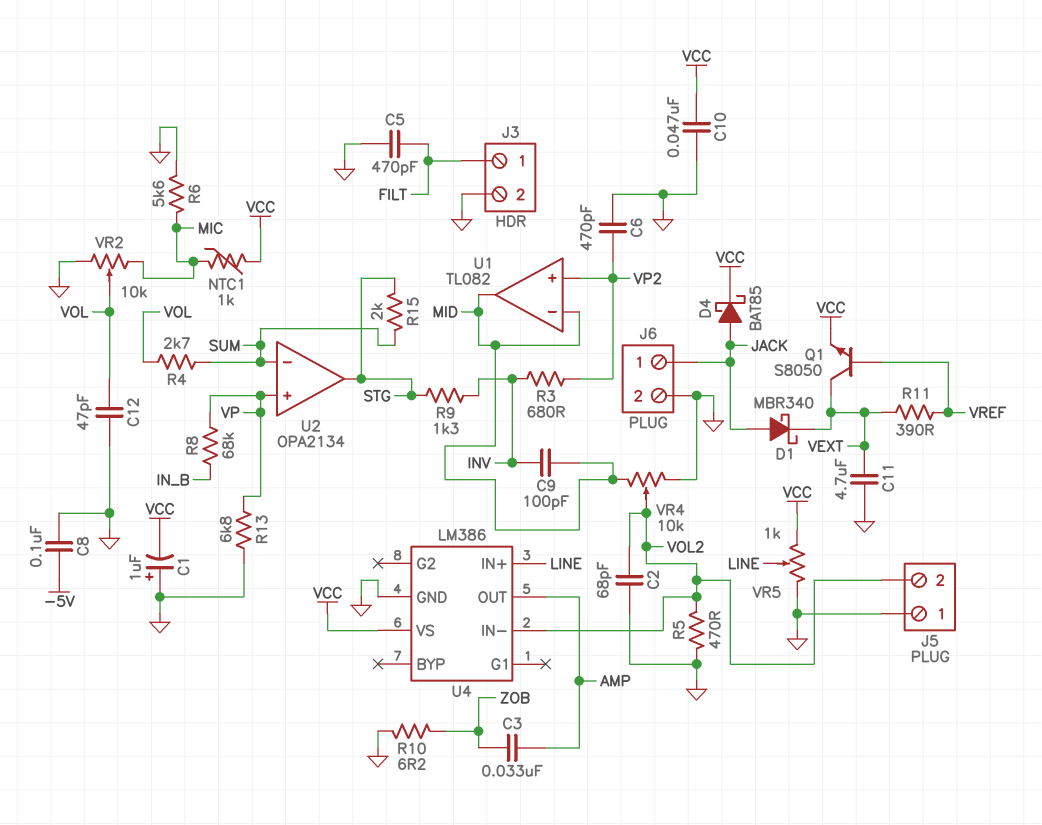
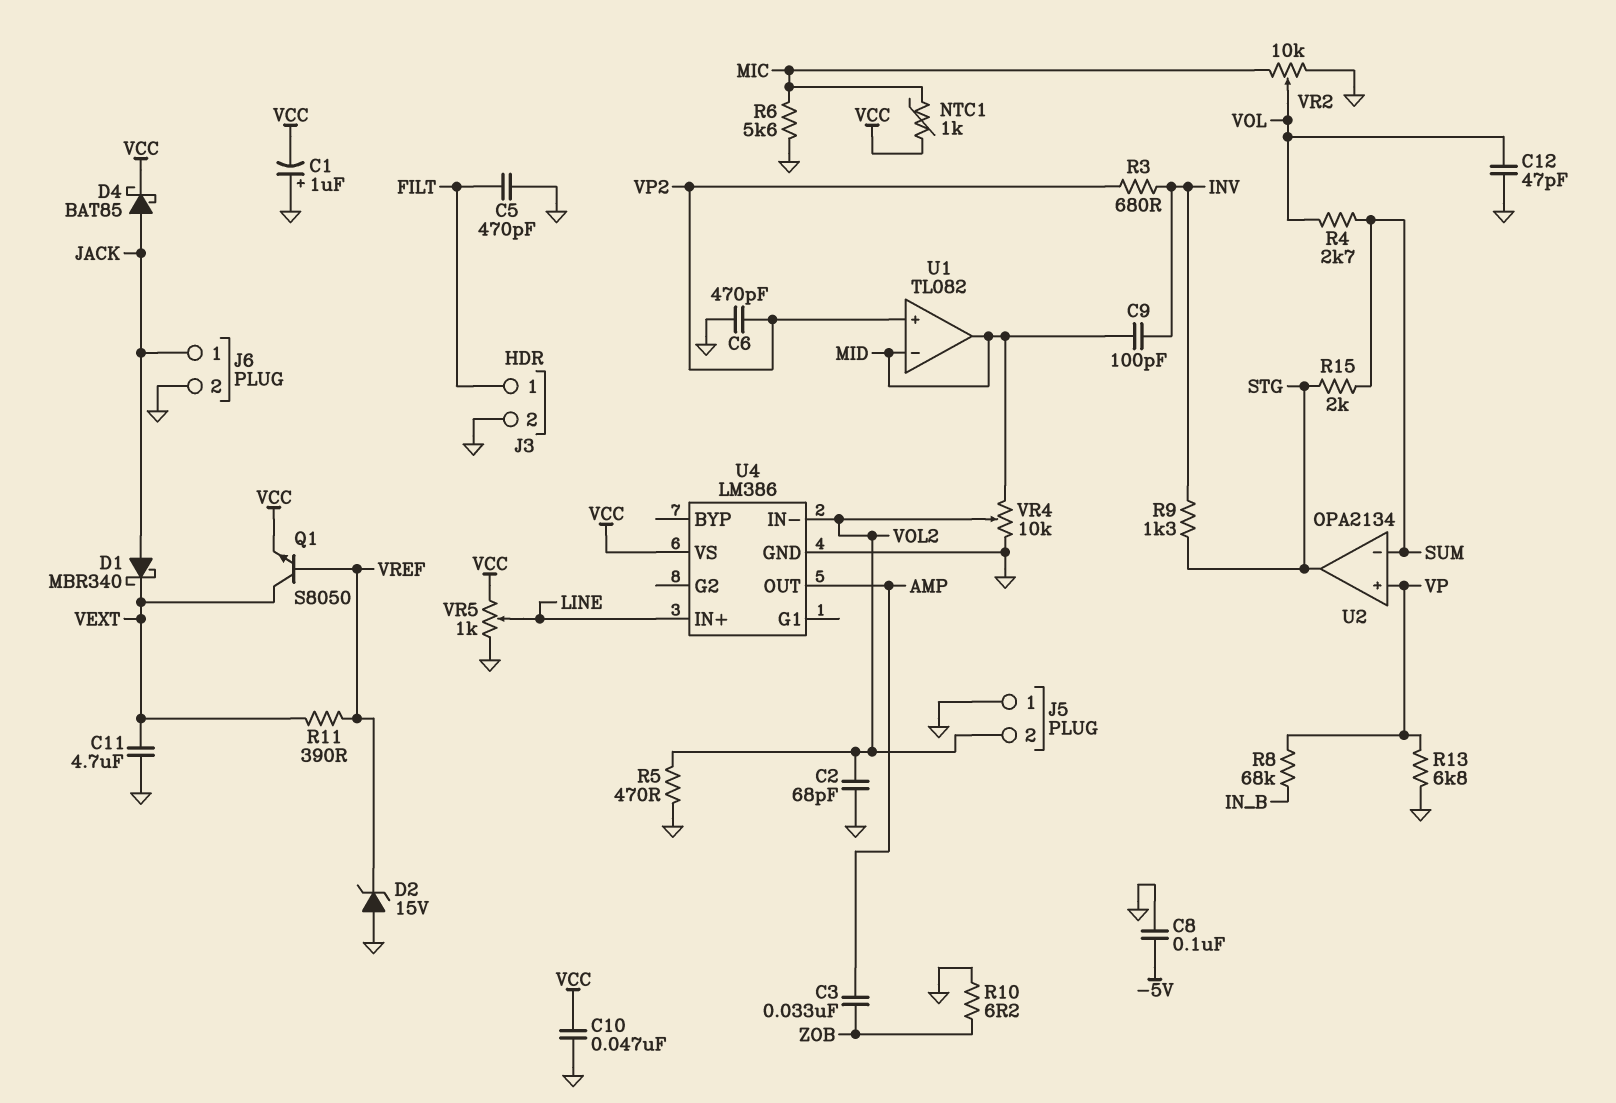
D2: none -> zener 15V (A GND, K VREF)

